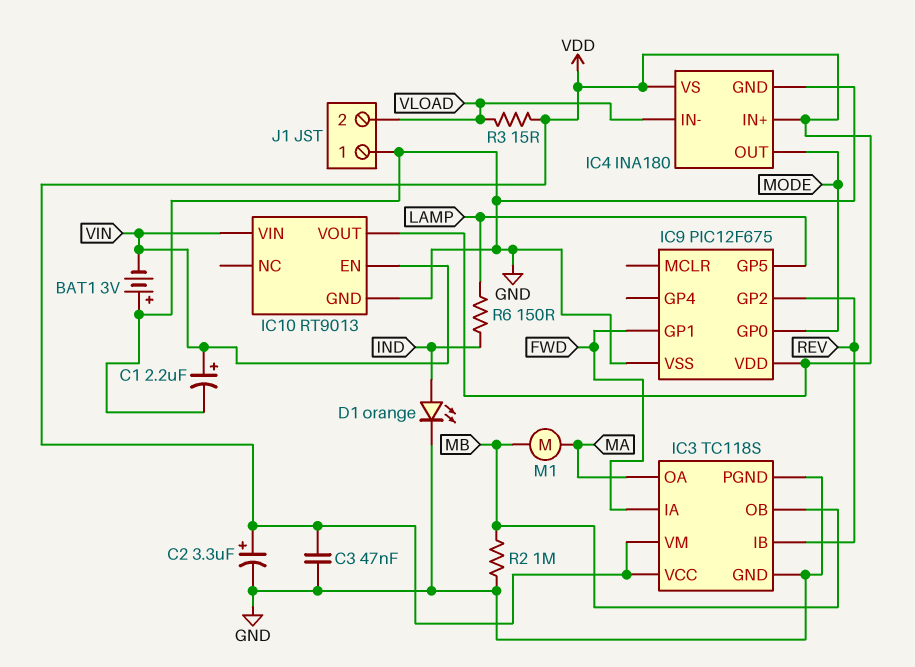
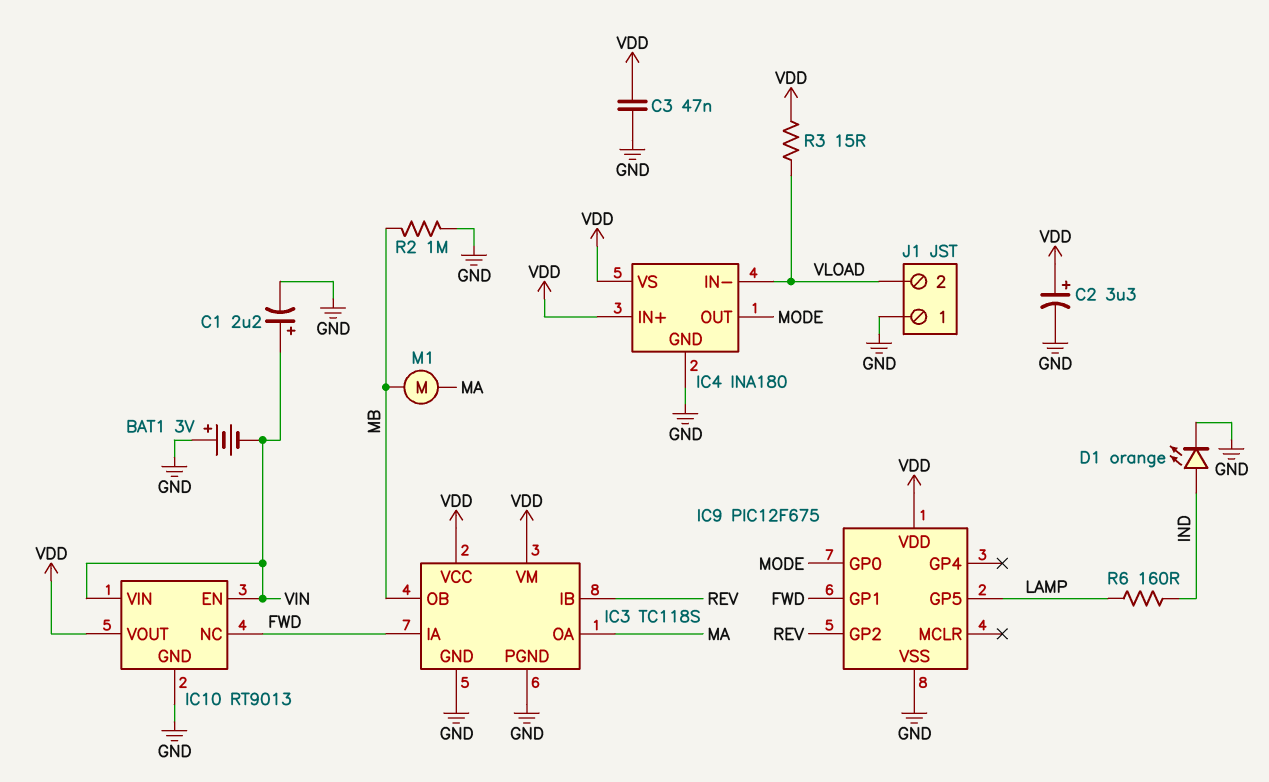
IC10 pin NC: none -> FWD
R6: 150 (IND, LAMP) -> 160 (IND, LAMP)

